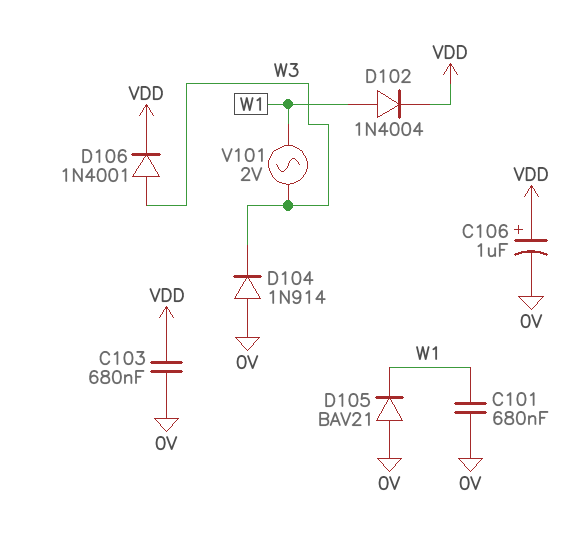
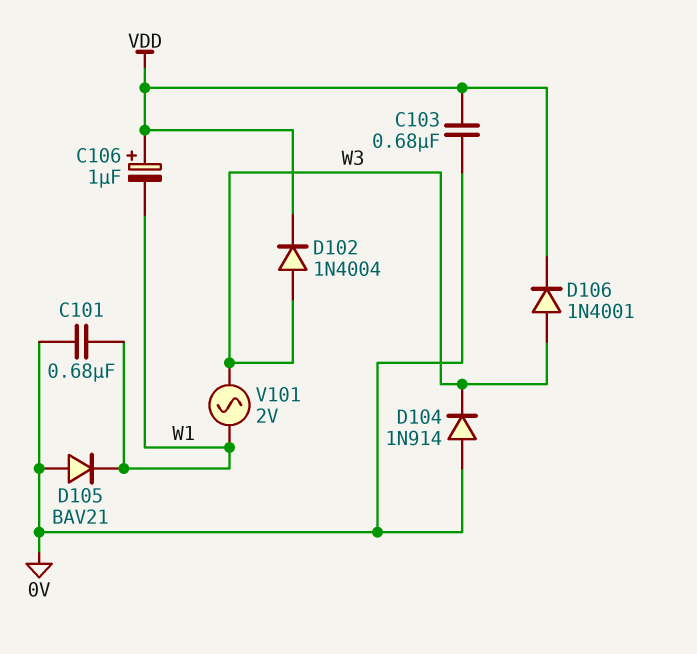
C106: 1uF (plus VDD, minus 0V) -> 1uF (plus VDD, minus W1)
D102: diode 1N4004 (A W1, K VDD) -> diode 1N4004 (A W3, K VDD)

